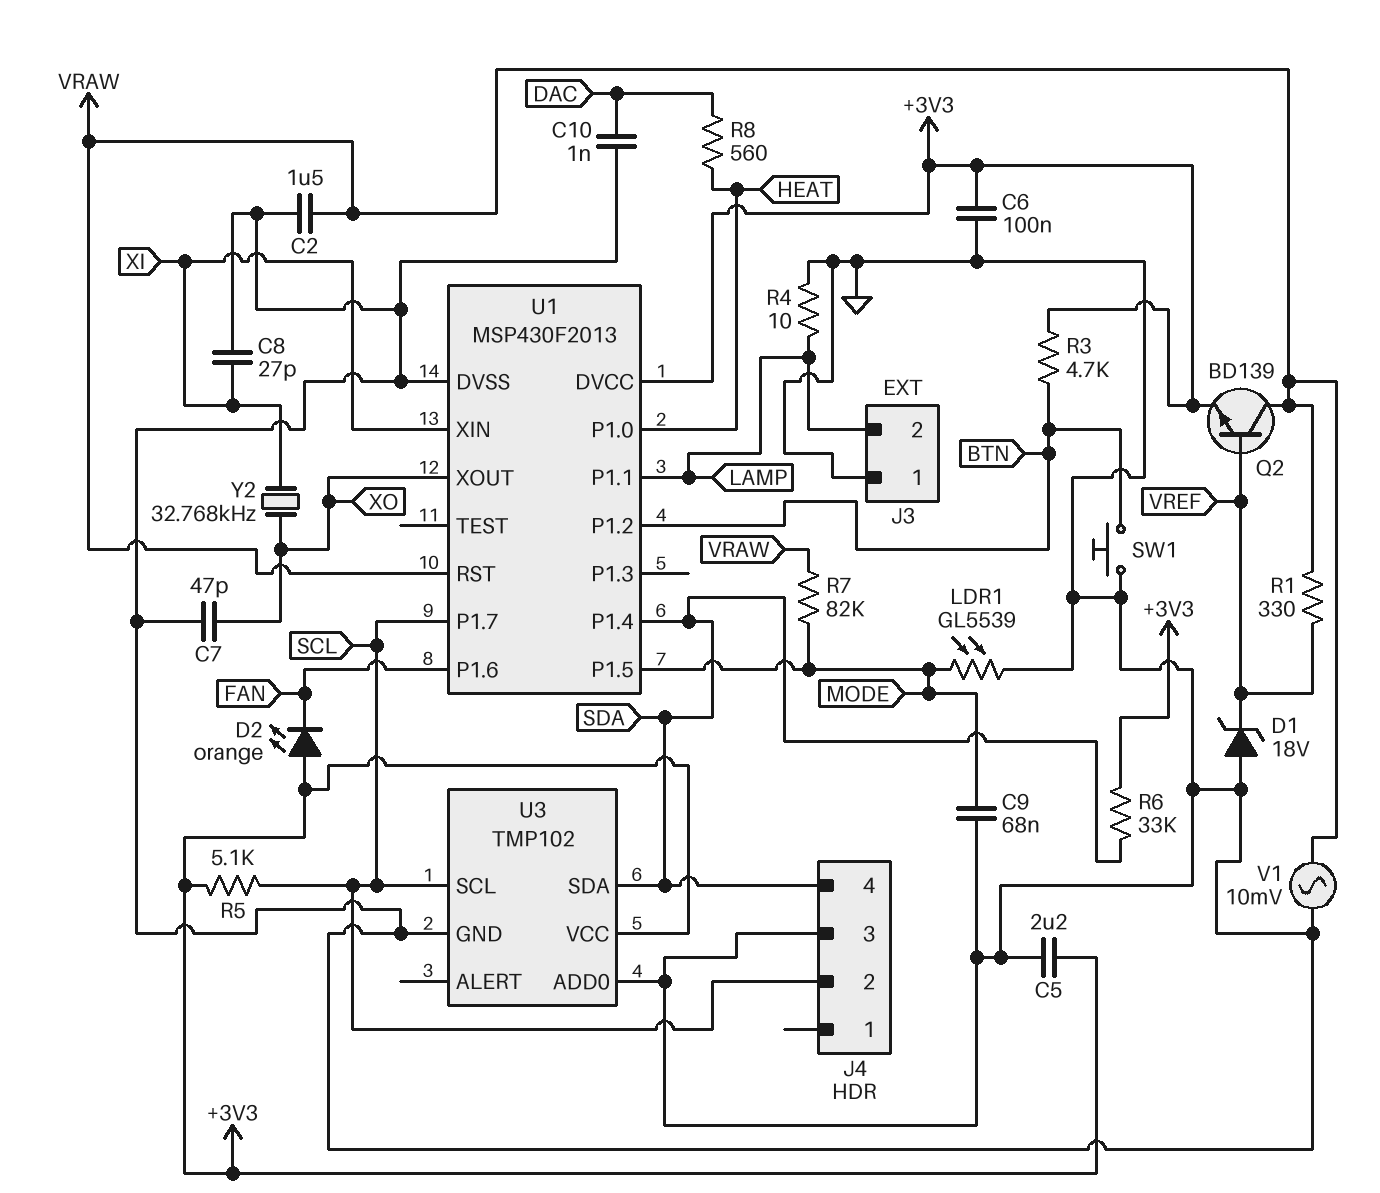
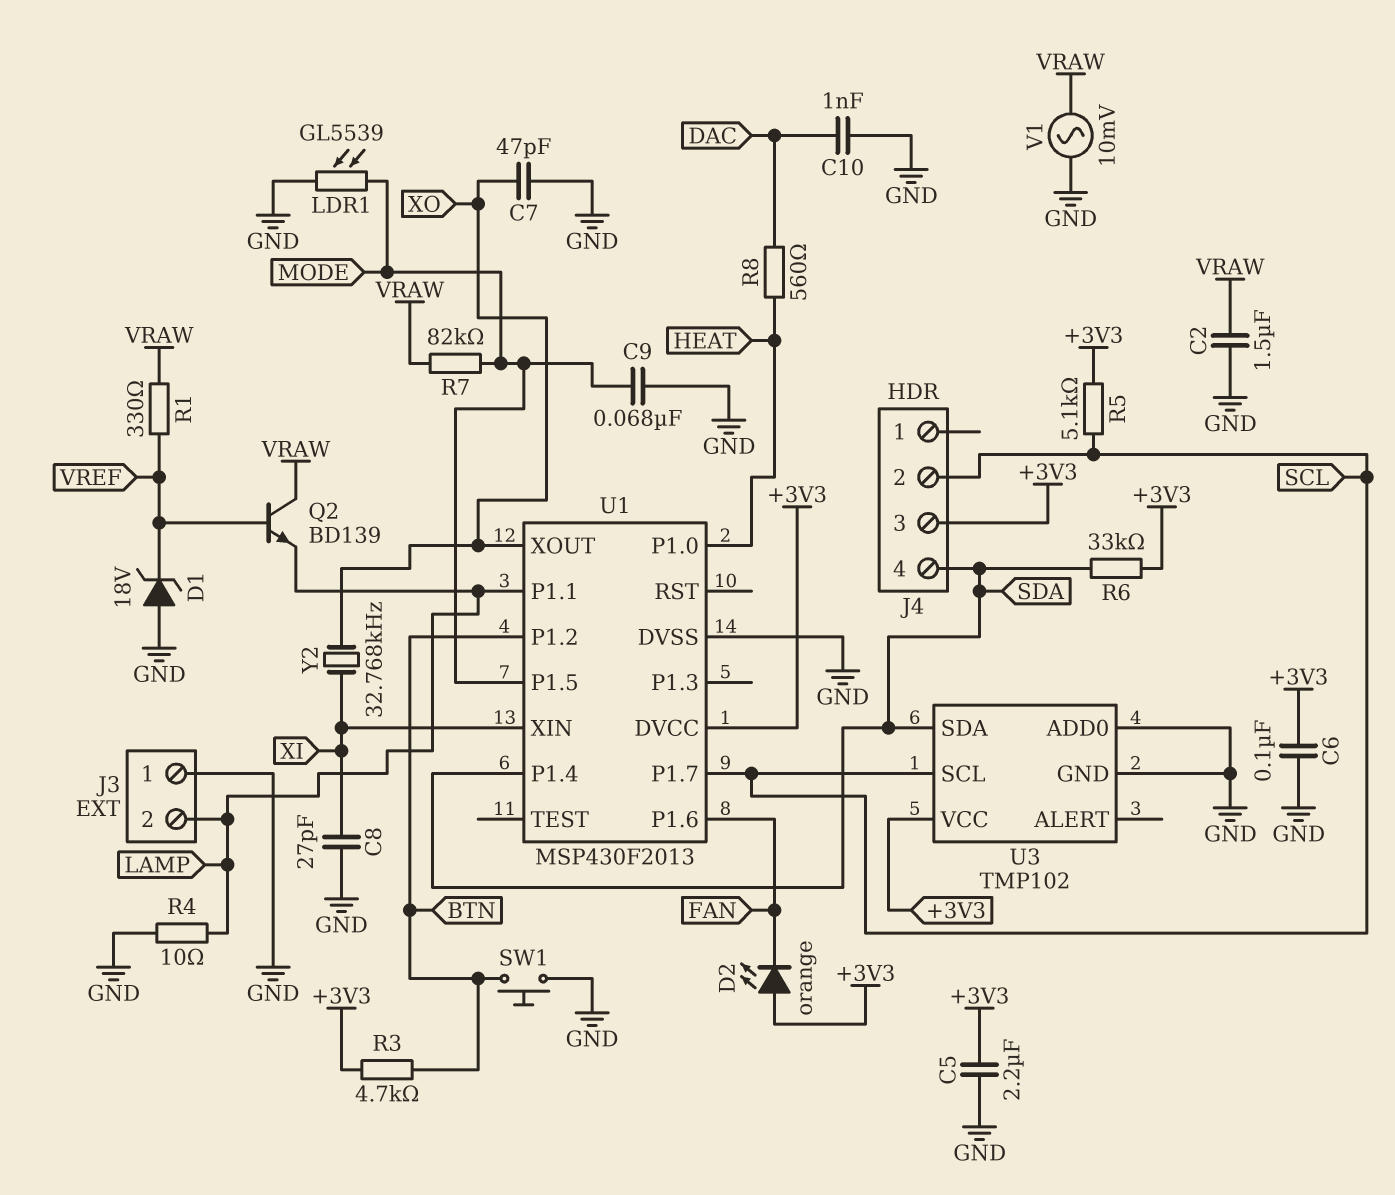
J4 pin 3: GND -> +3V3
Q2: NPN BD139 (B VREF, C VRAW, E +3V3) -> NPN BD139 (B VREF, C VRAW, E LAMP)
U1 pin RST: VRAW -> none

